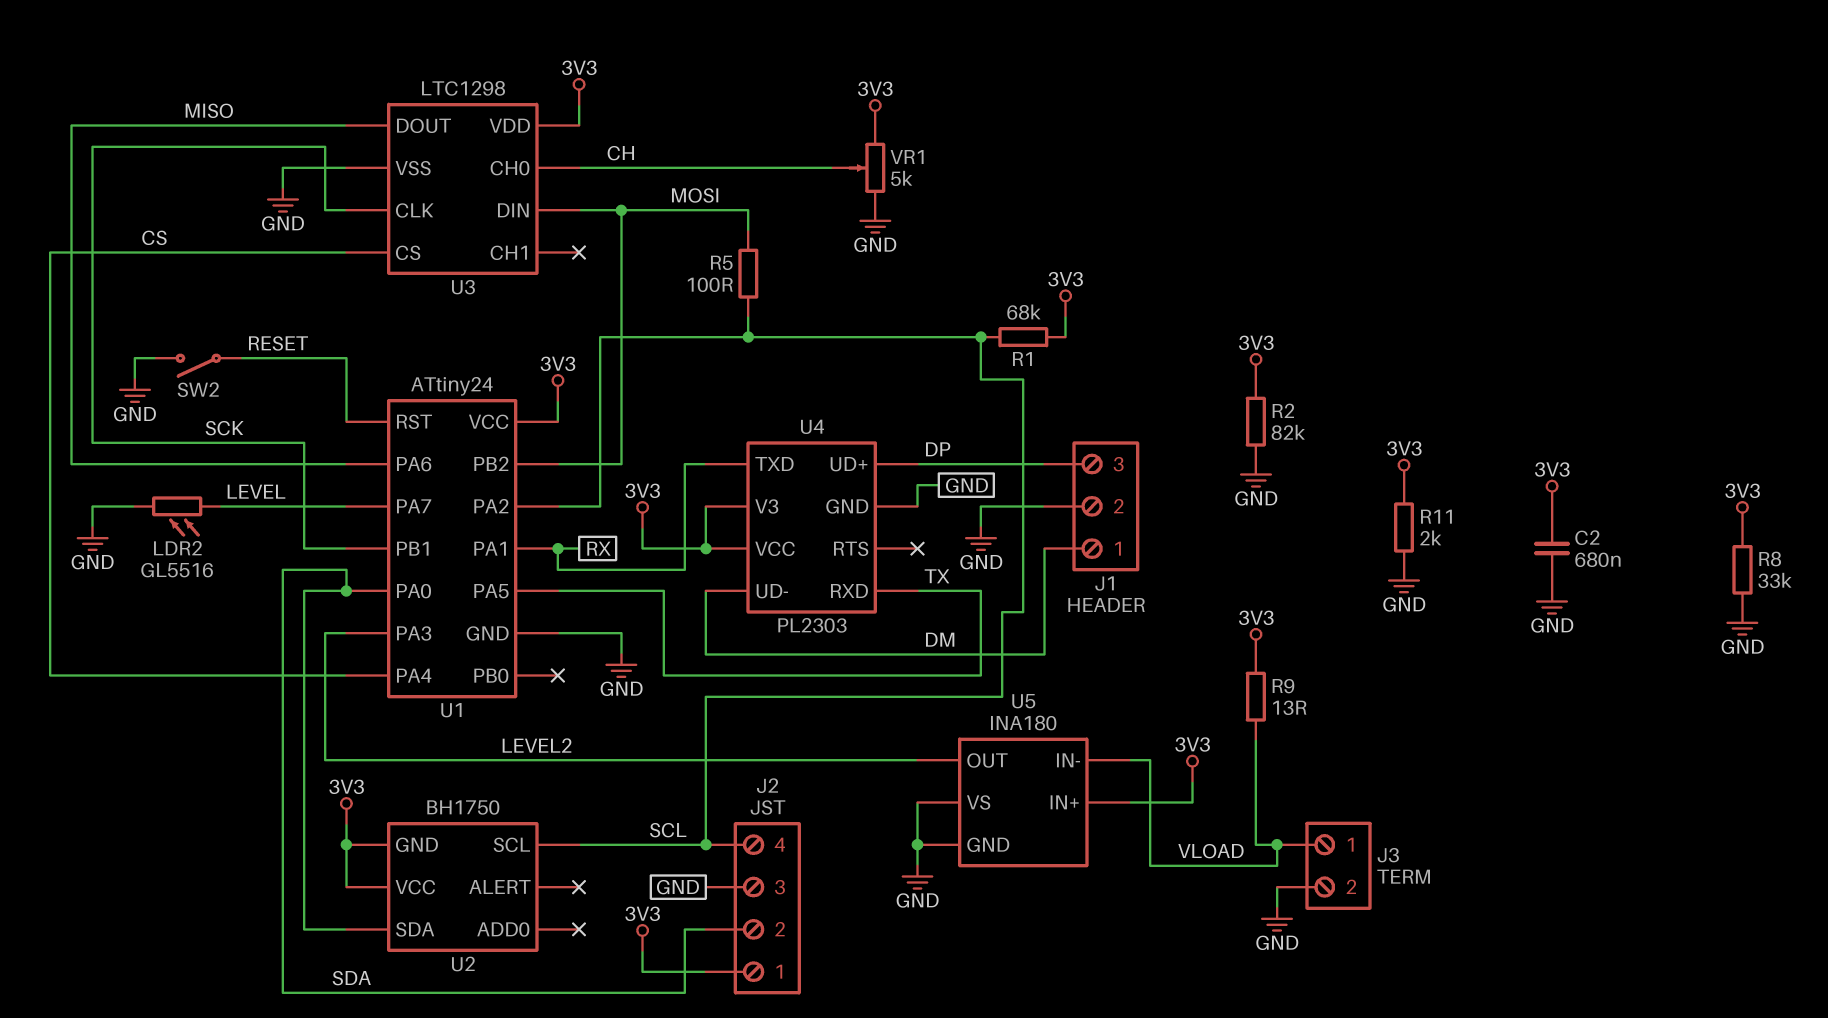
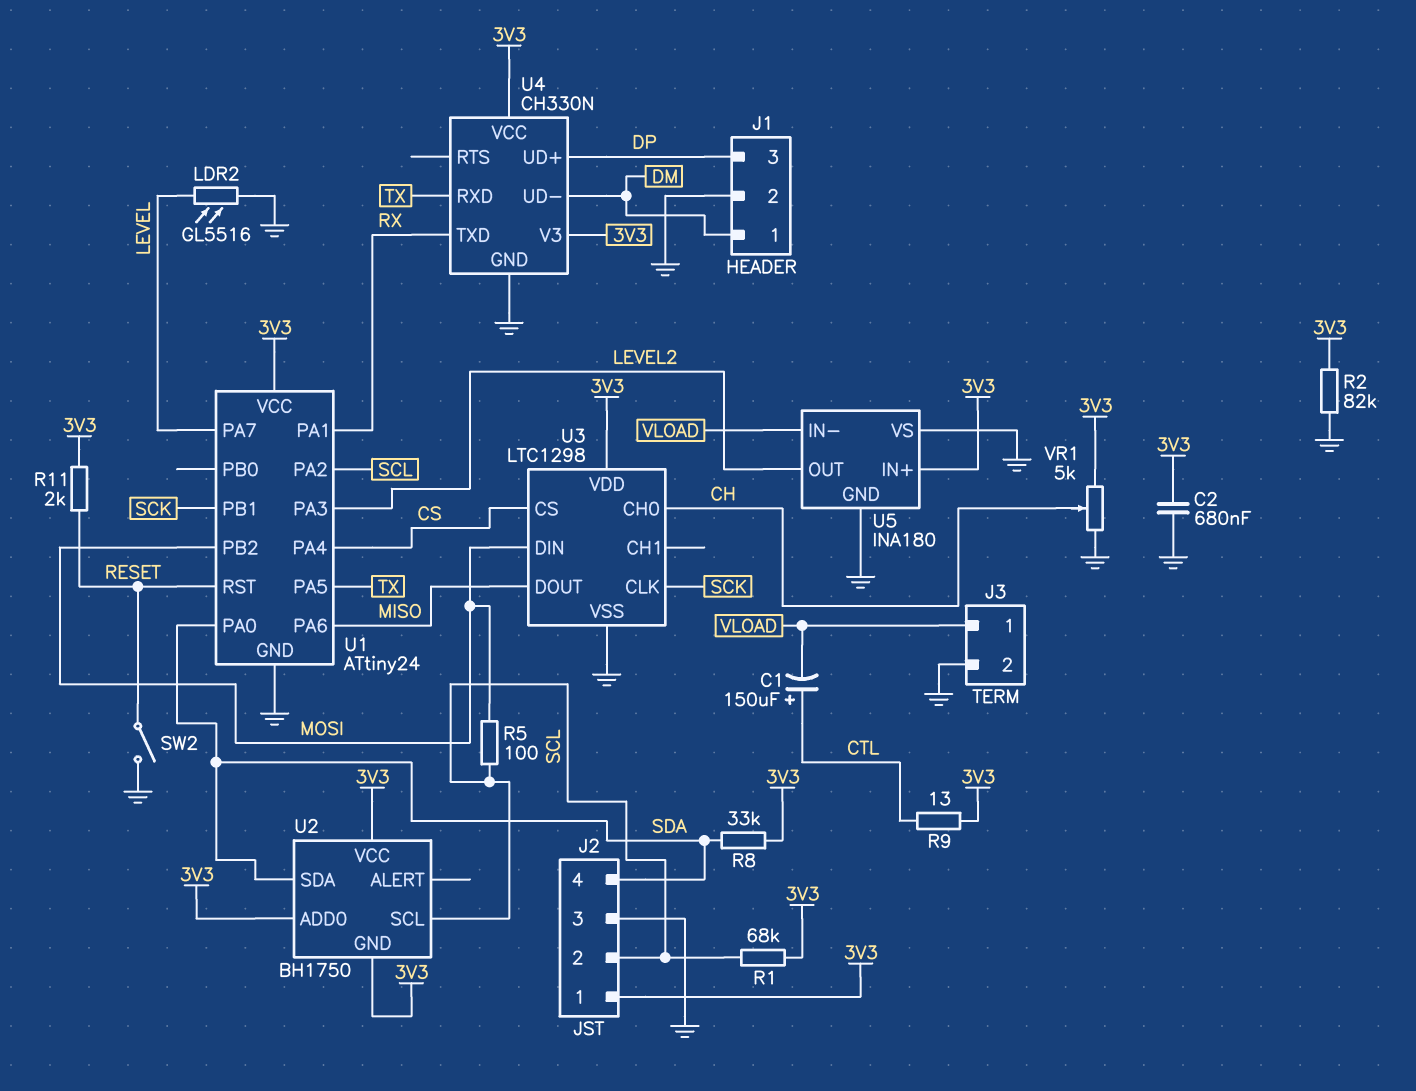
C1: none -> 150uF (plus CTL, minus VLOAD)
J2 pin 2: SDA -> SCL
J2 pin 4: SCL -> SDA
R8: 33k (3V3, GND) -> 33k (3V3, SDA)
R9: 13 (3V3, VLOAD) -> 13 (3V3, CTL)
R11: 2k (3V3, GND) -> 2k (3V3, RESET)
U2 pin ADD0: none -> 3V3
U4: PL2303 -> CH330N

